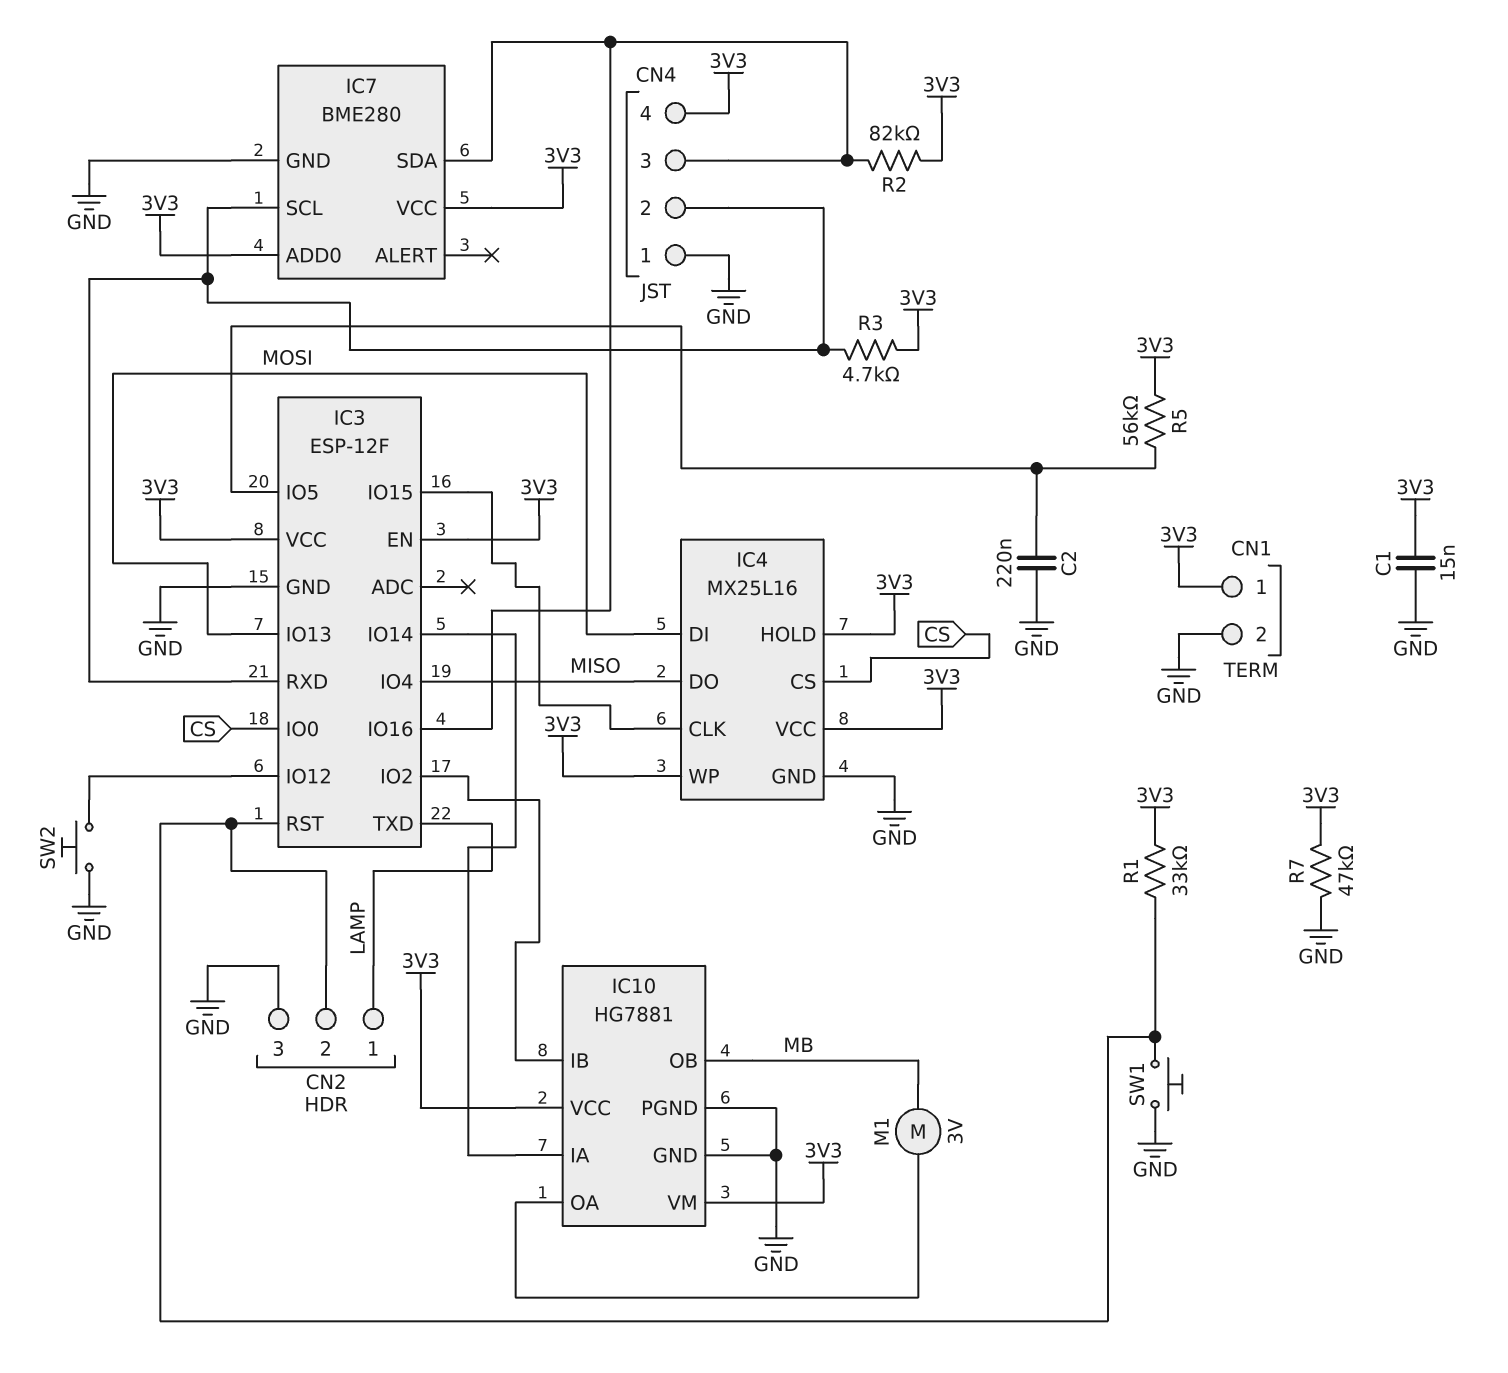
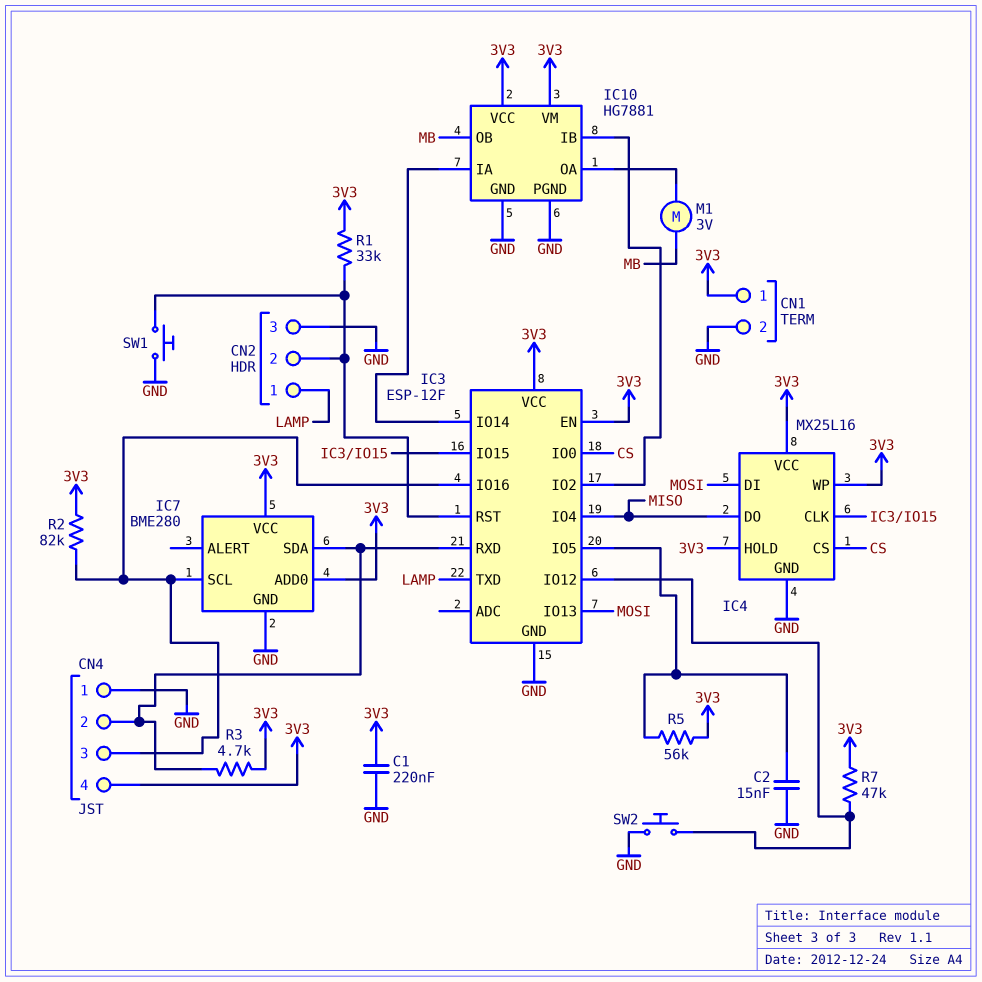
C1: 15nF (3V3, GND) -> 220nF (3V3, GND)
C2: 220nF (GND, IC3/IO5) -> 15nF (GND, IC3/IO5)
IC7 pin SCL: CN4/2 -> CN4/3
IC7 pin SDA: CN4/3 -> CN4/2
R7: 47k (3V3, GND) -> 47k (3V3, IC3/IO12)

